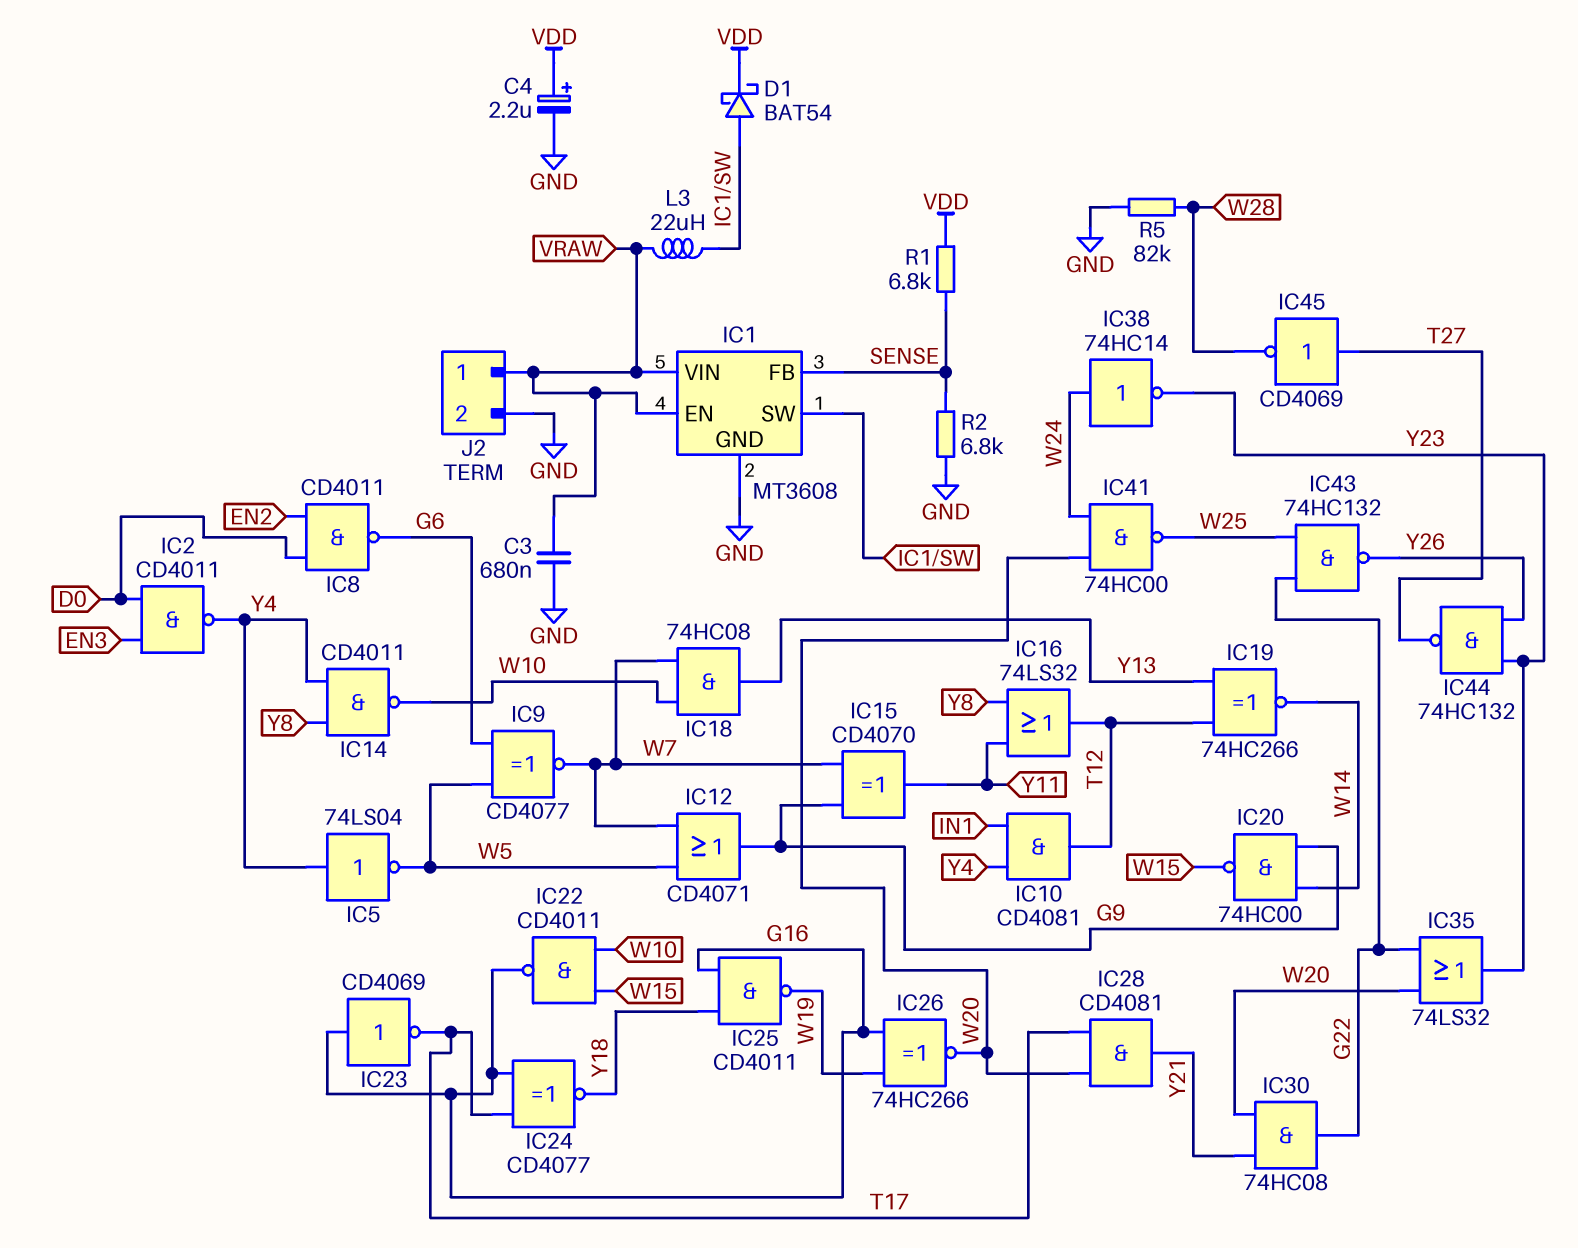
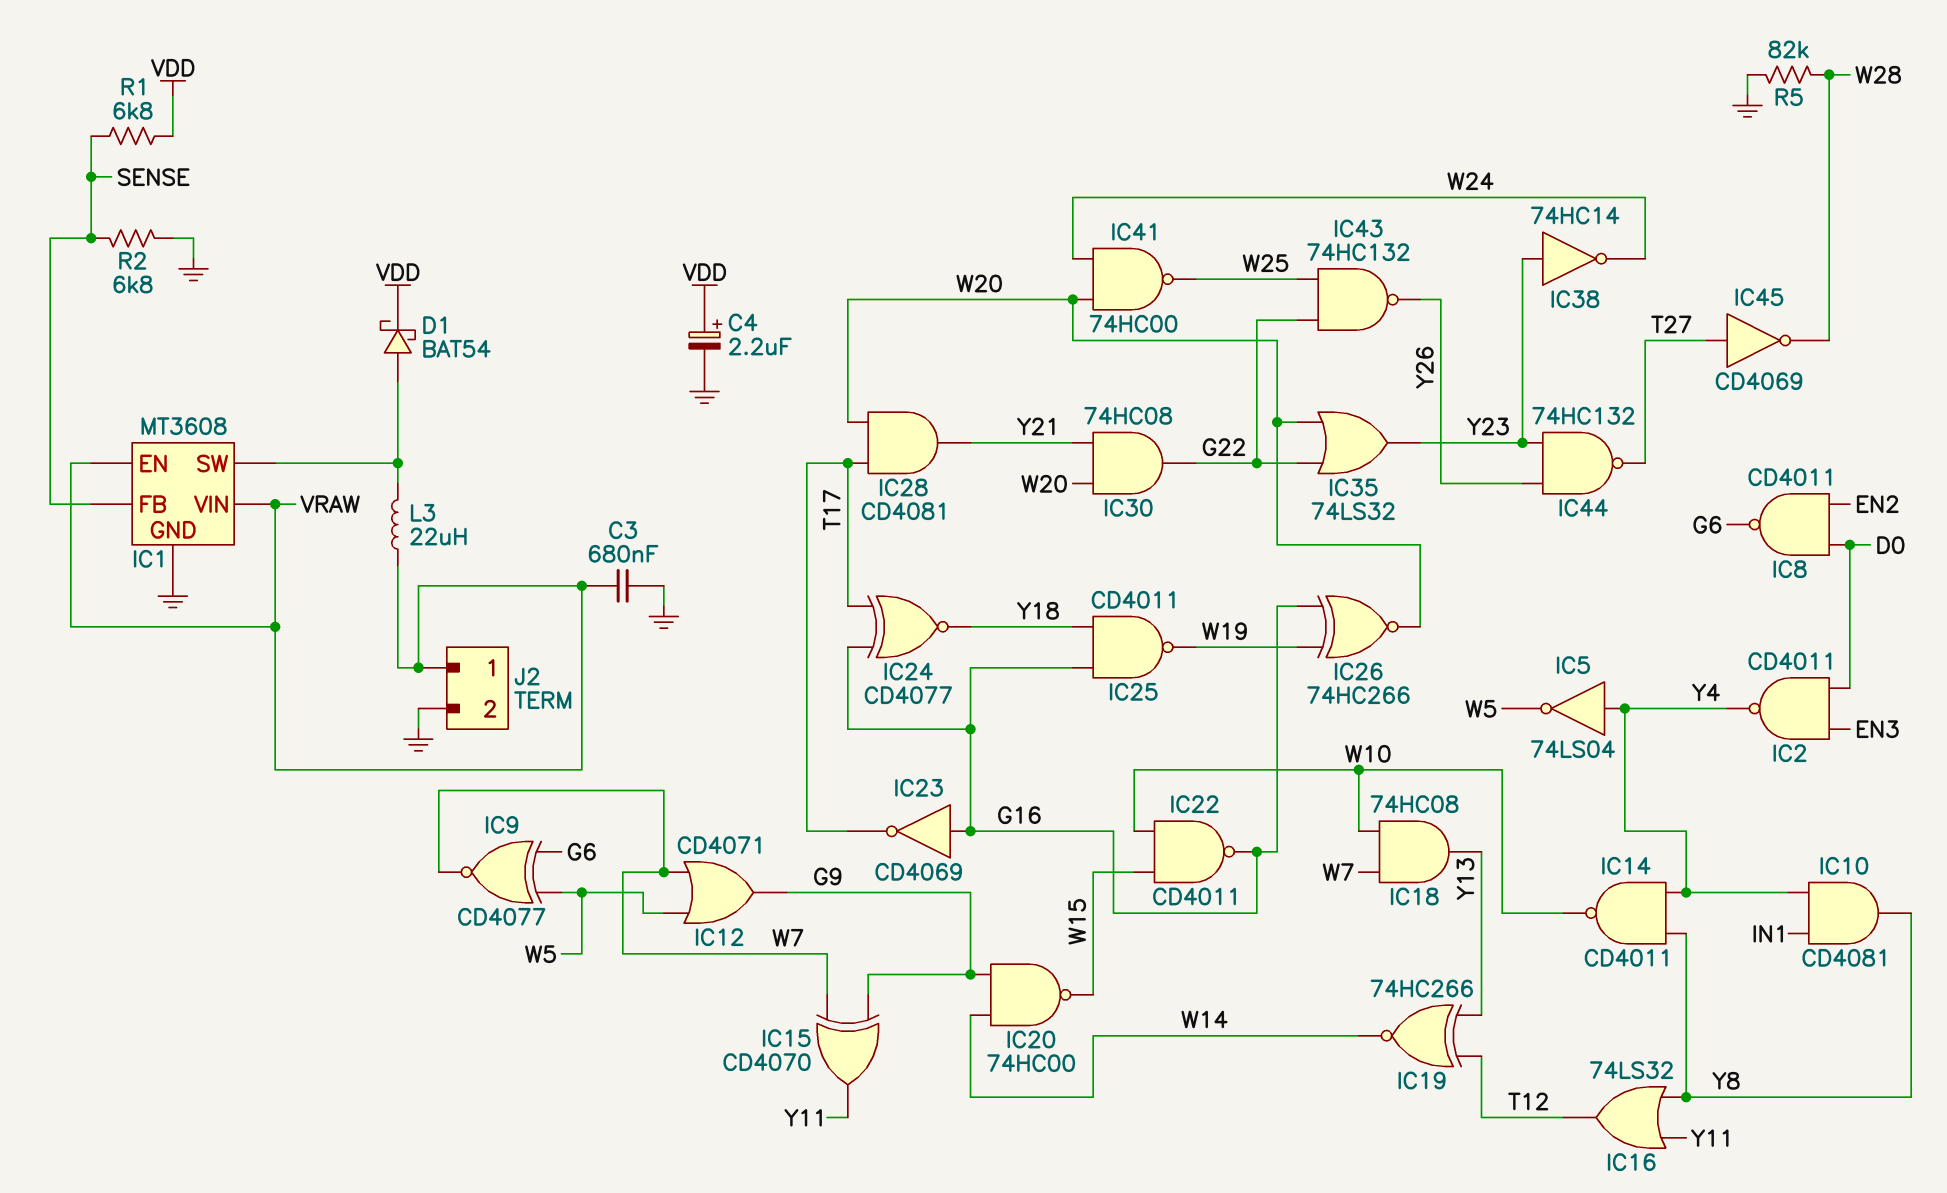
IC10: AND CD4081 (in IN1, in Y4, out T12) -> AND CD4081 (in IN1, in Y4, out Y8)
IC38: NOT 74HC14 (in W24, out Y23) -> NOT 74HC14 (in Y23, out W24)

